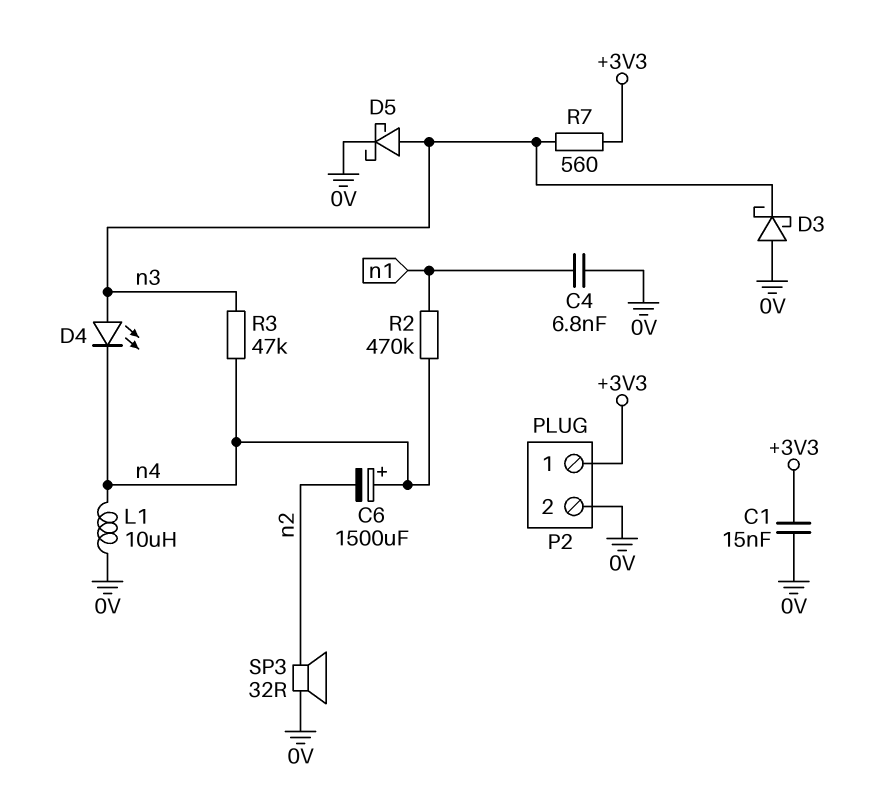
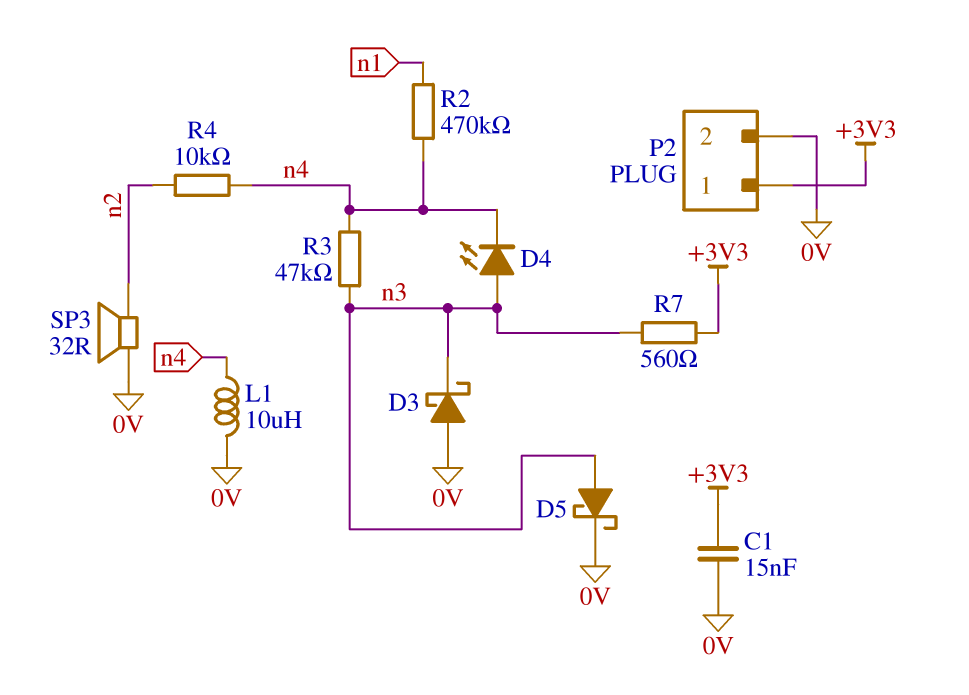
C4: 6.8nF (0V, n1) -> none
C6: 1500uF (plus n4, minus n2) -> none
R4: none -> 10k (n2, n4)

